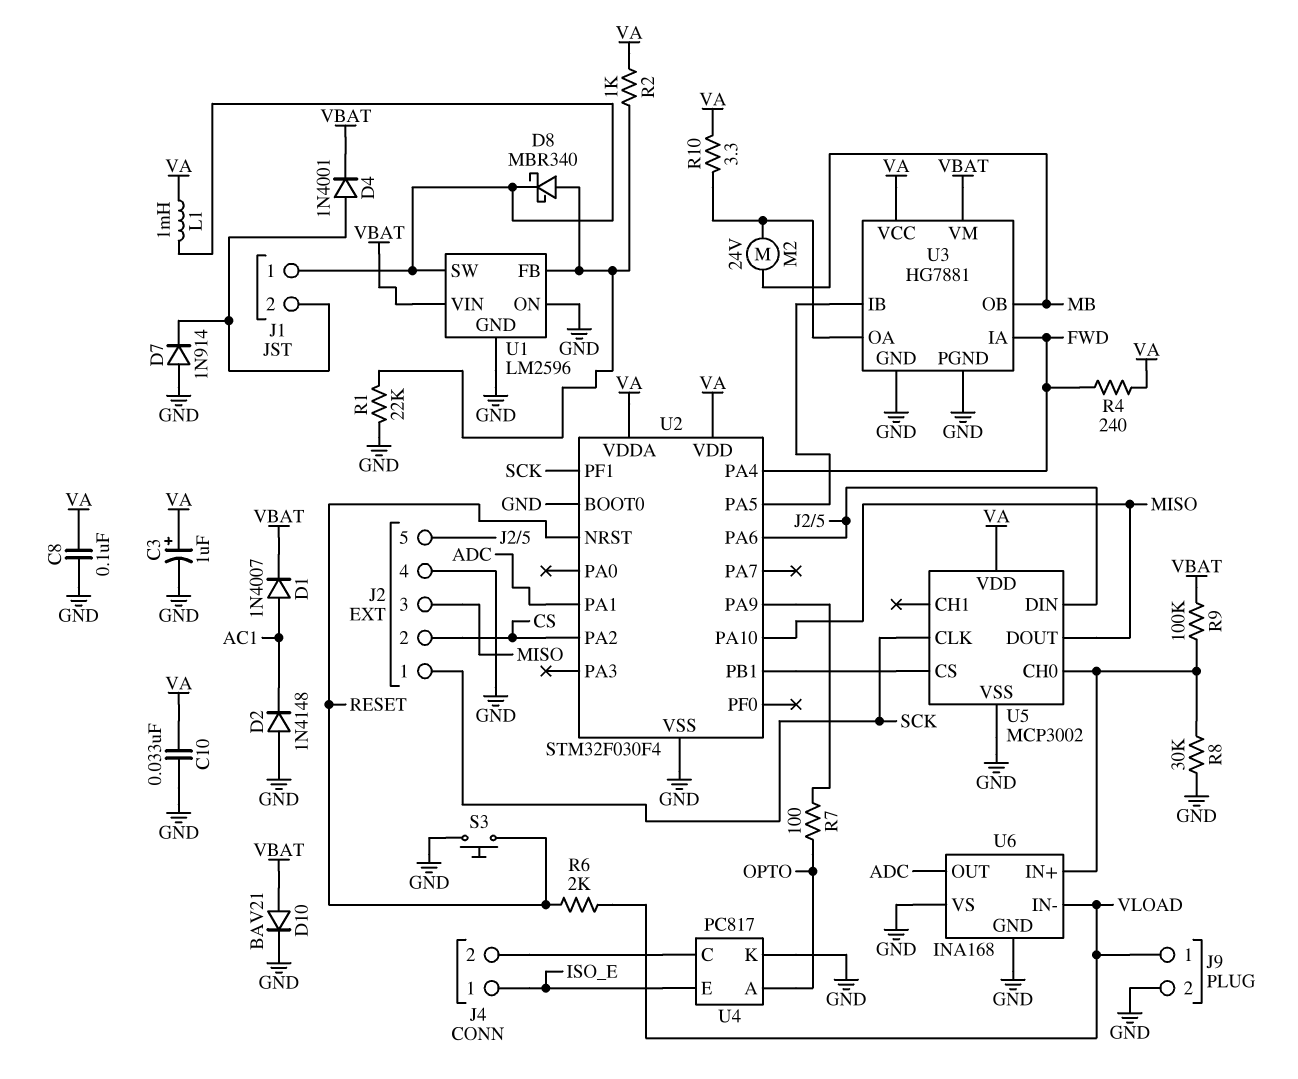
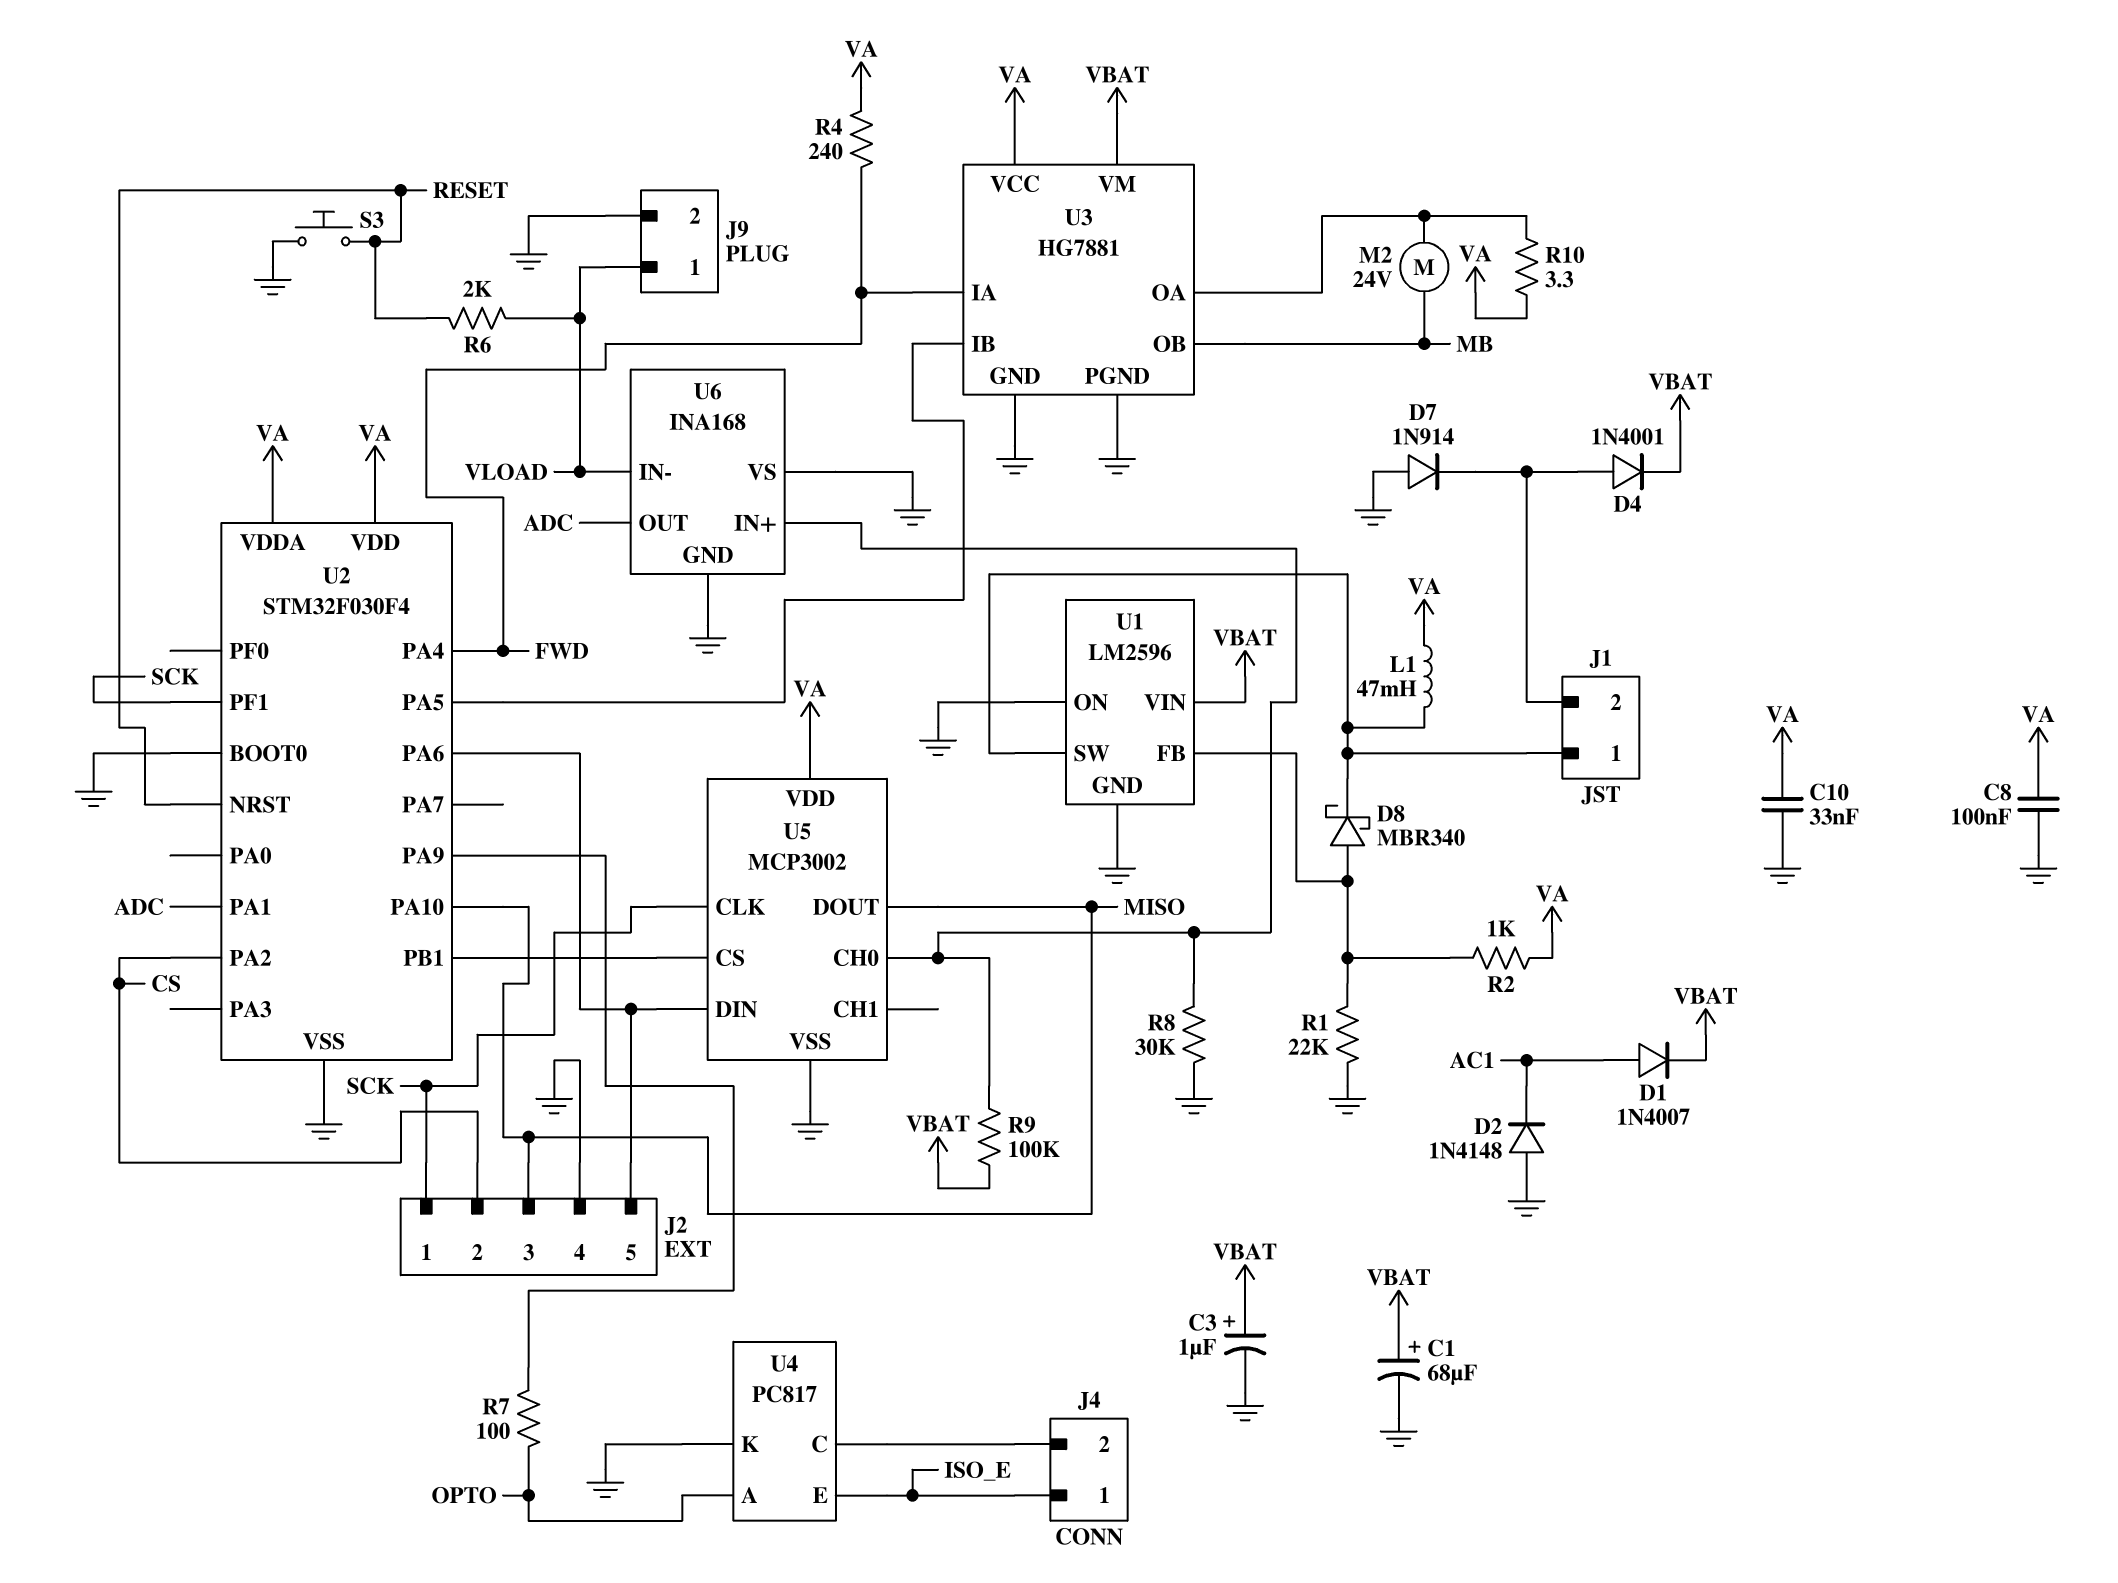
C1: none -> 68uF (plus VBAT, minus GND)
C3: 1uF (plus VA, minus GND) -> 1uF (plus VBAT, minus GND)
D10: diode BAV21 (A VBAT, K GND) -> none
L1: 1mH (J1/1, VA) -> 47mH (J1/1, VA)

